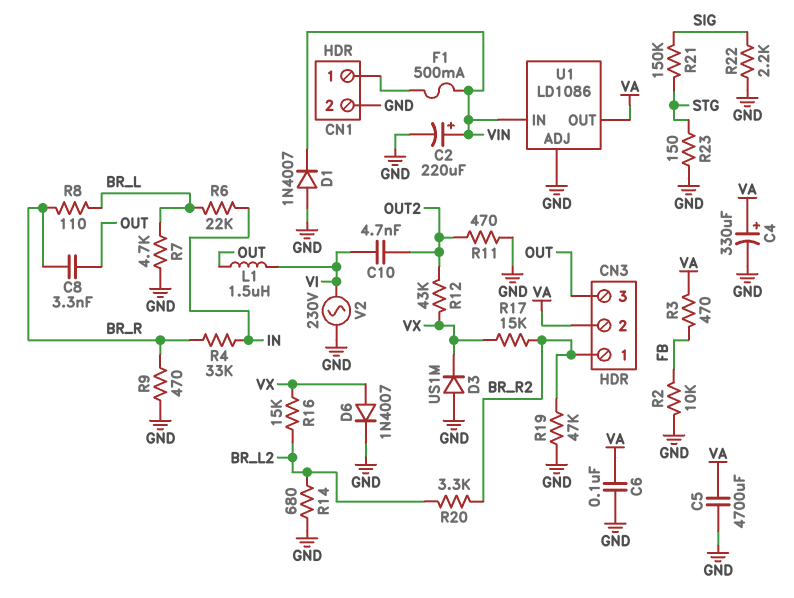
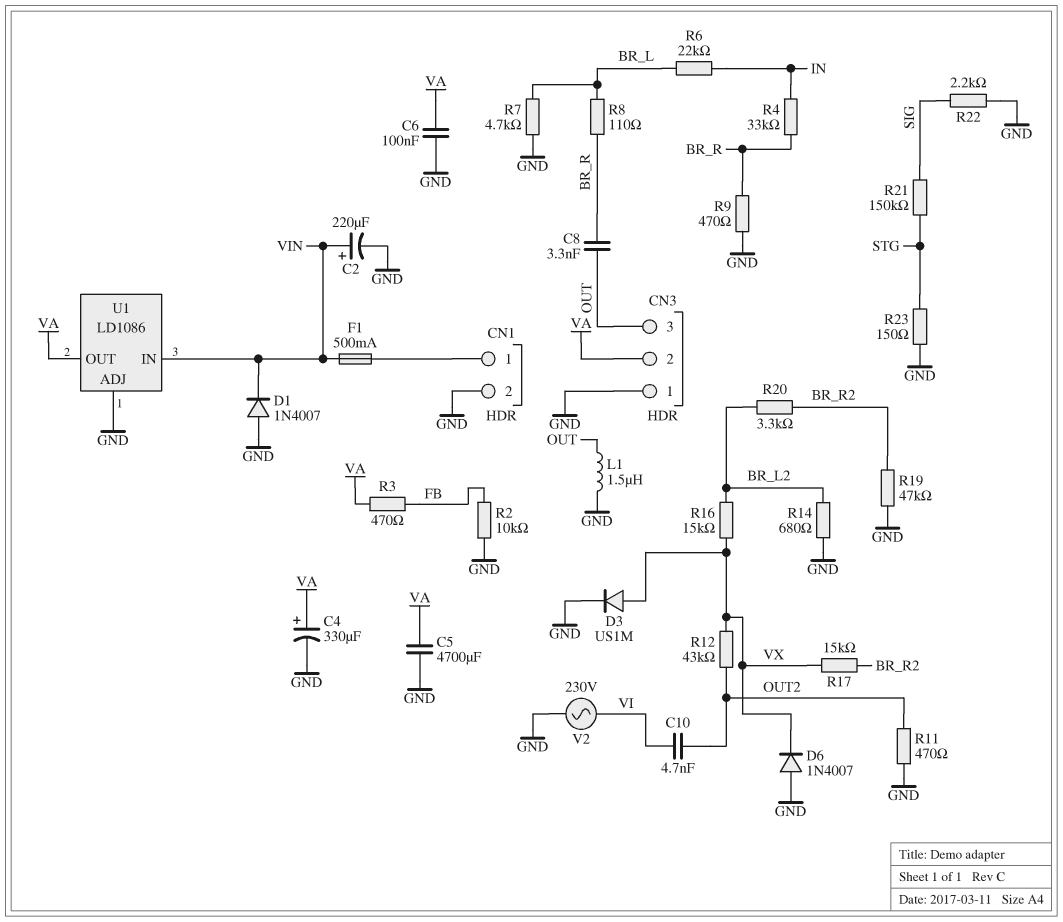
CN3 pin 1: BR_R2 -> GND
D3: diode US1M (A GND, K VX) -> diode US1M (A VX, K GND)
D6: diode 1N4007 (A VX, K GND) -> diode 1N4007 (A GND, K VX)
L1: 1.5uH (OUT, VI) -> 1.5uH (GND, OUT)

